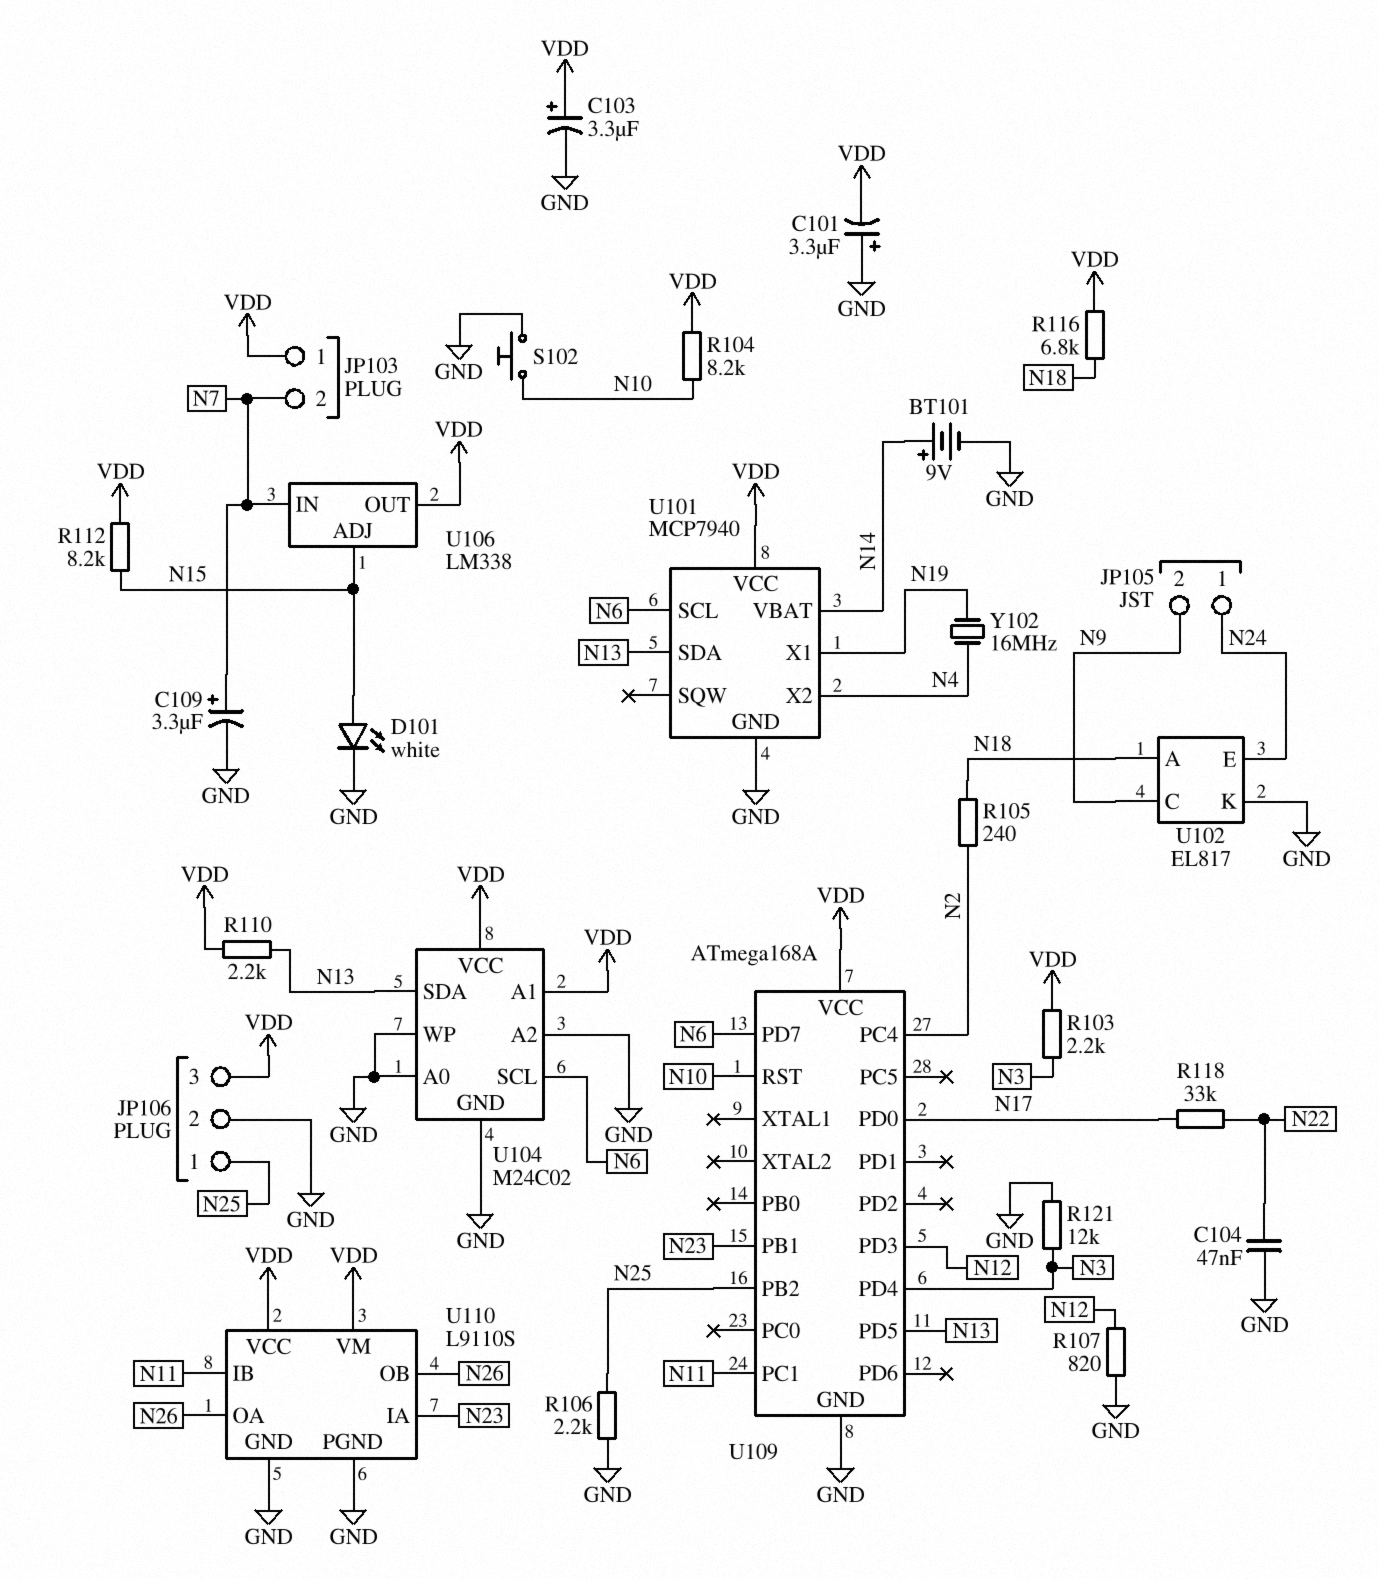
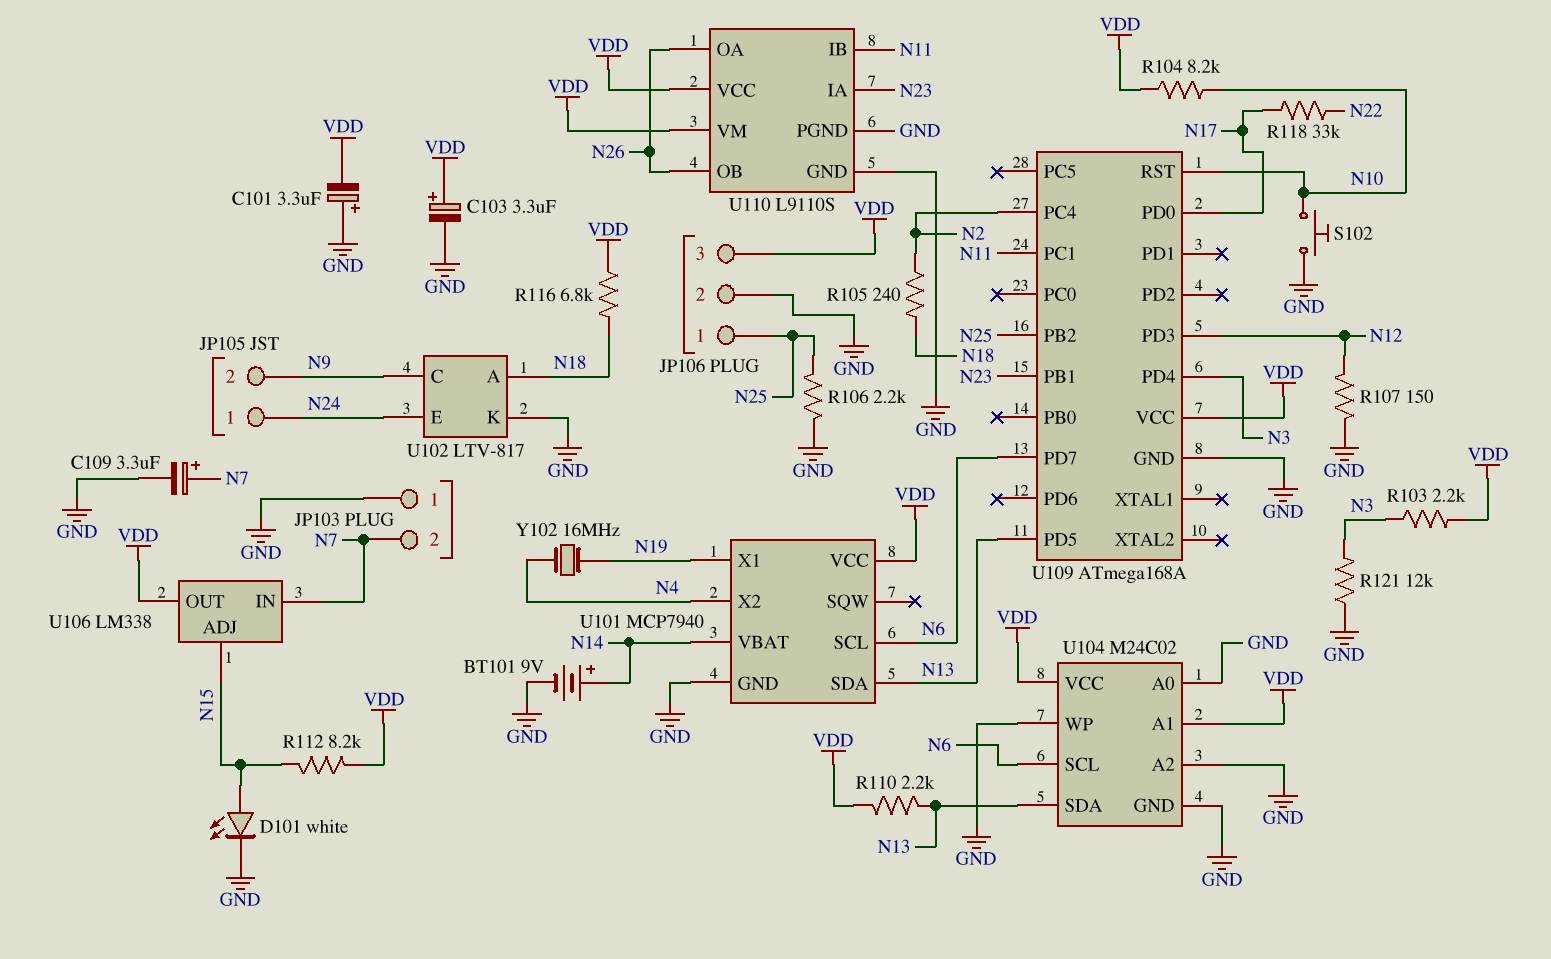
C104: 47nF (GND, N22) -> none
JP103 pin 1: VDD -> GND
R107: 820 (GND, N12) -> 150 (GND, N12)
U102: EL817 -> LTV-817

